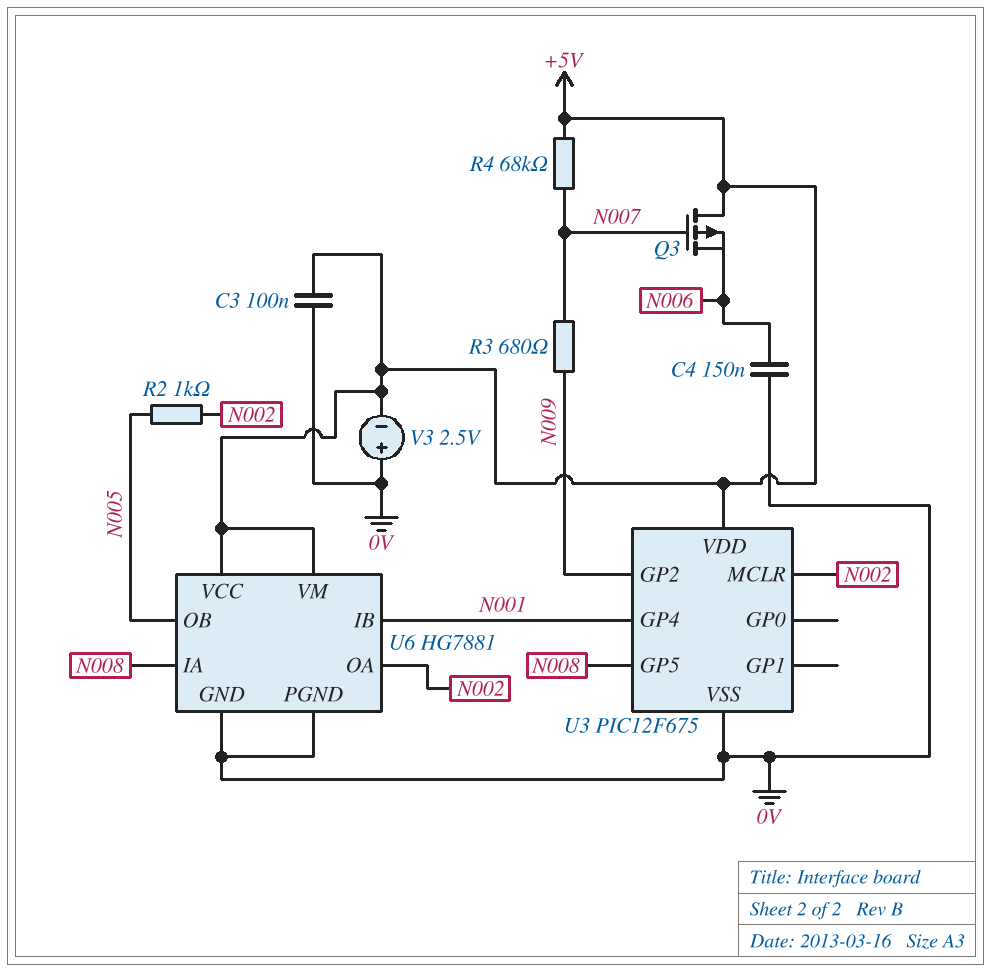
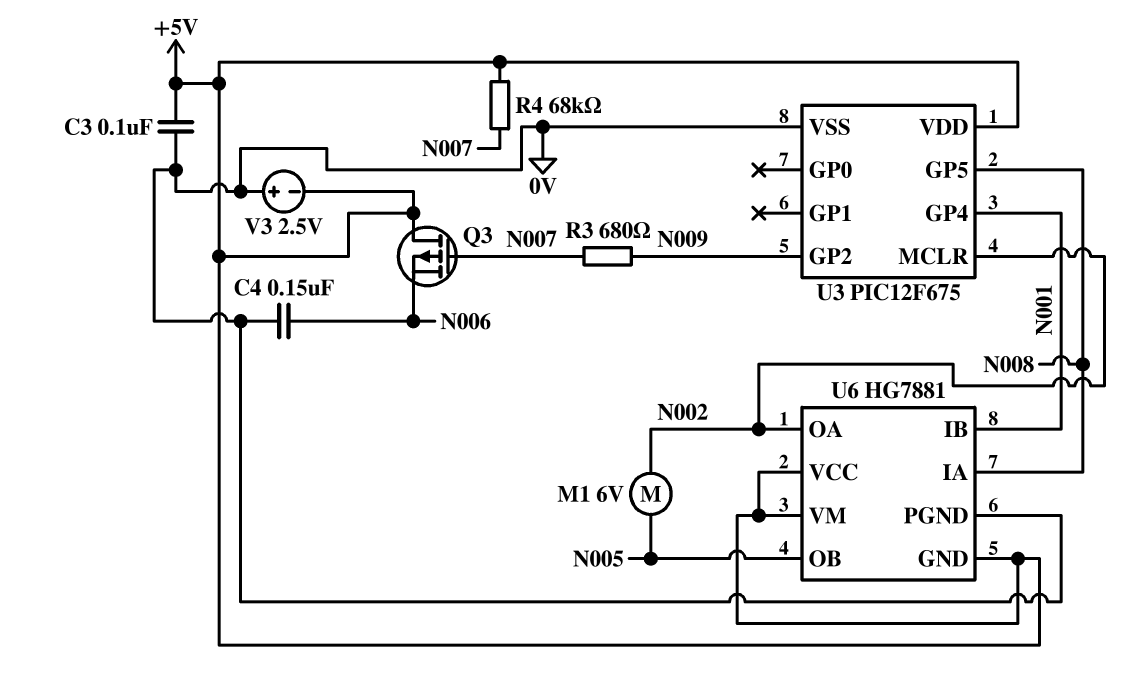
M1: none -> motor 6V (N002, N005)
R2: 1k (N002, N005) -> none
U6 pin GND: 0V -> +5V

